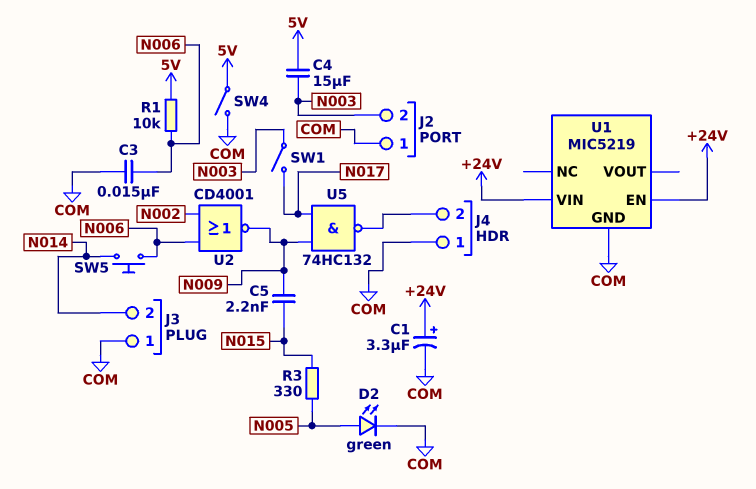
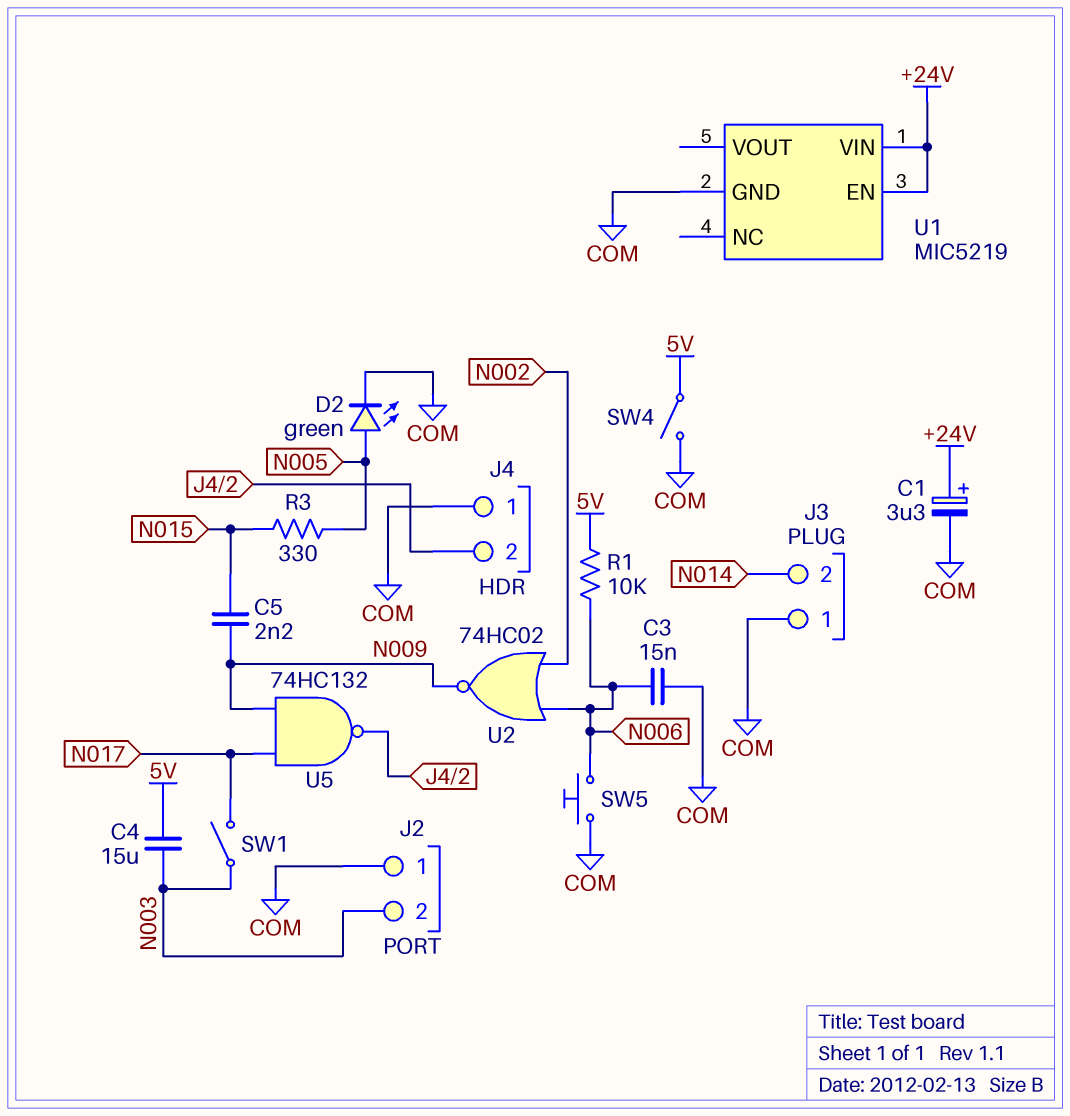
SW5: button (N006, N014) -> button (COM, N006)
U2: NOR CD4001 (in N002, in N006, out N009) -> NOR 74HC02 (in N002, in N006, out N009)

